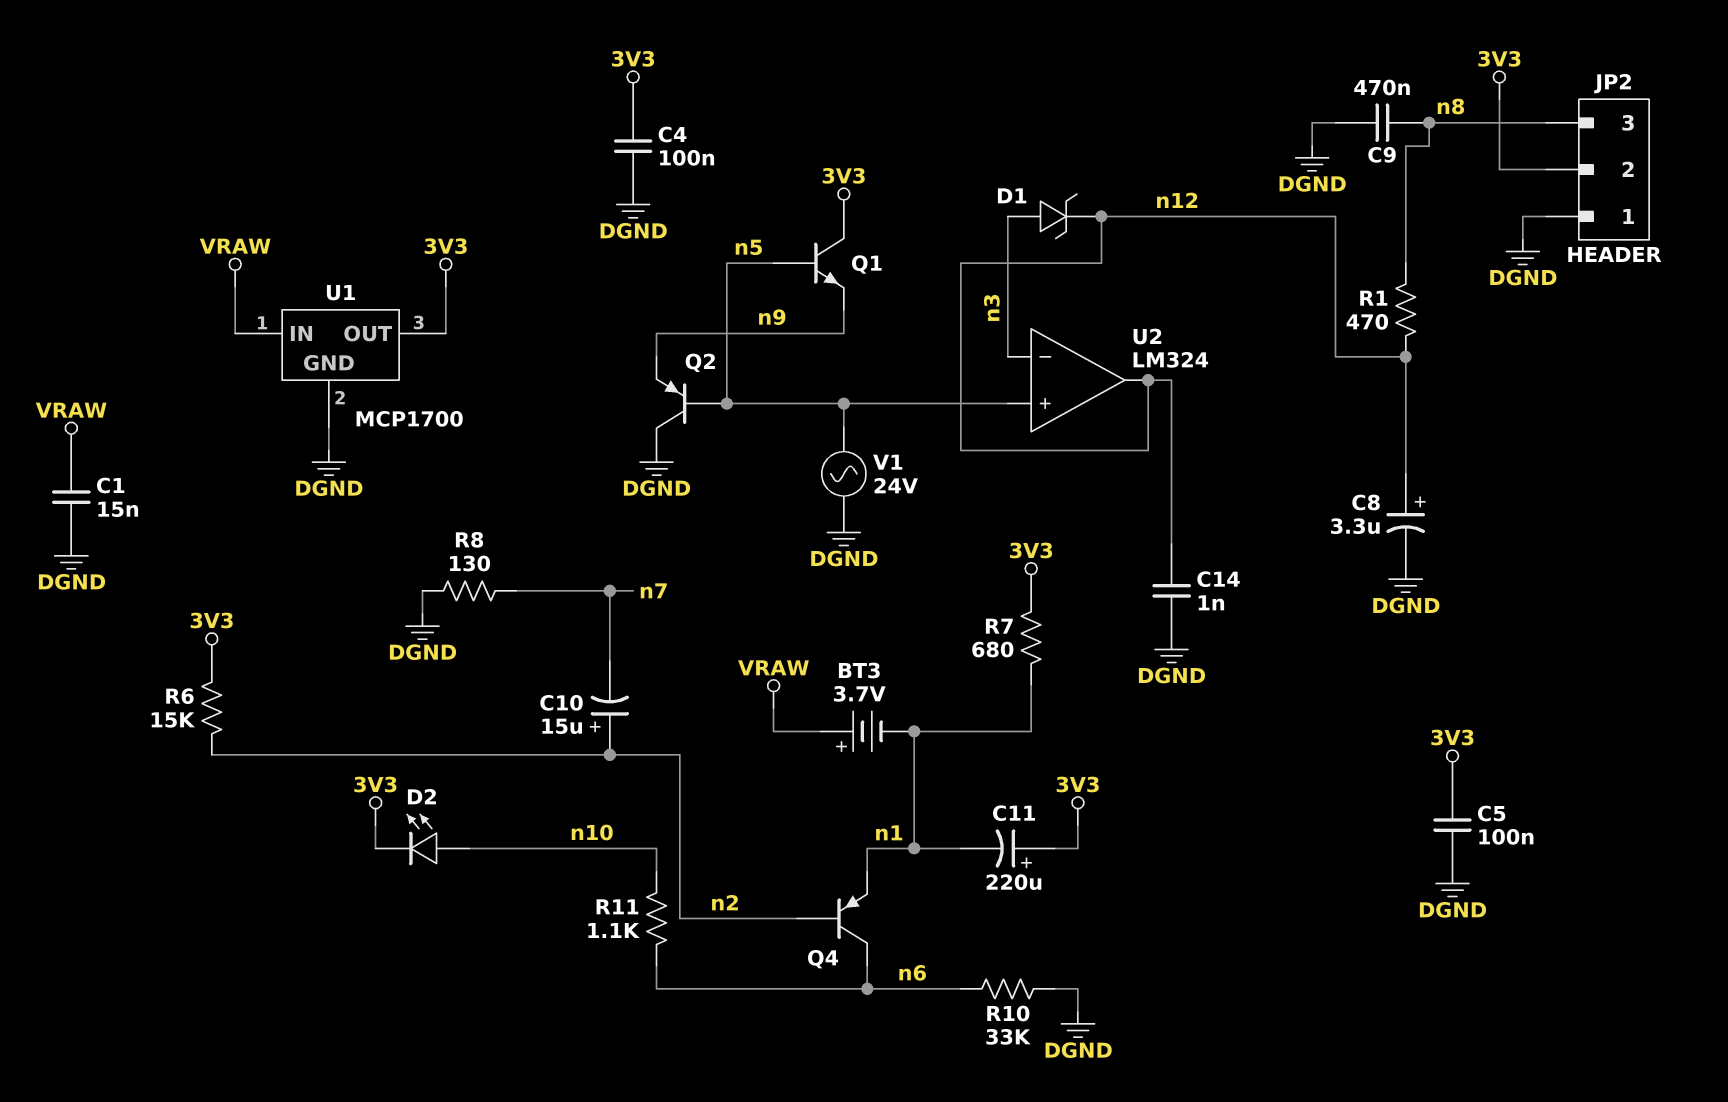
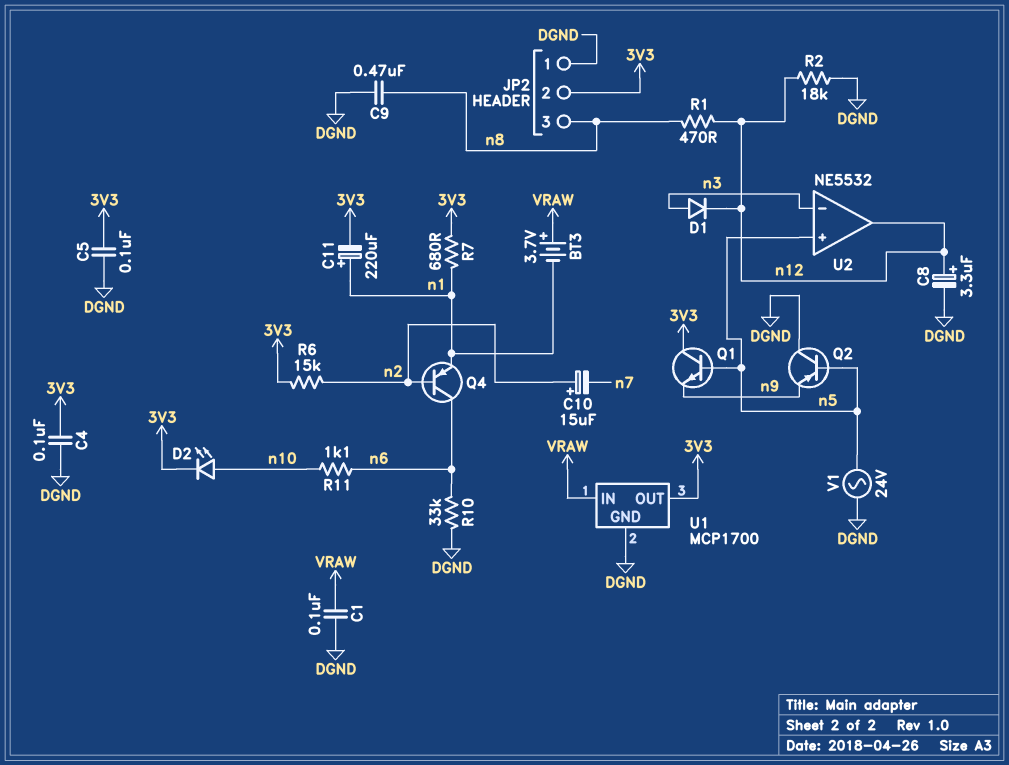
C1: 15nF (DGND, VRAW) -> 100nF (DGND, VRAW)
C11: 220uF (plus 3V3, minus n1) -> 220uF (plus n1, minus 3V3)
C14: 1nF (DGND, n12) -> none
D1: zener (A n3, K n12) -> diode (A n3, K n12)
R2: none -> 18k (DGND, n12)
R8: 130 (DGND, n7) -> none
U2: LM324 -> NE5532

